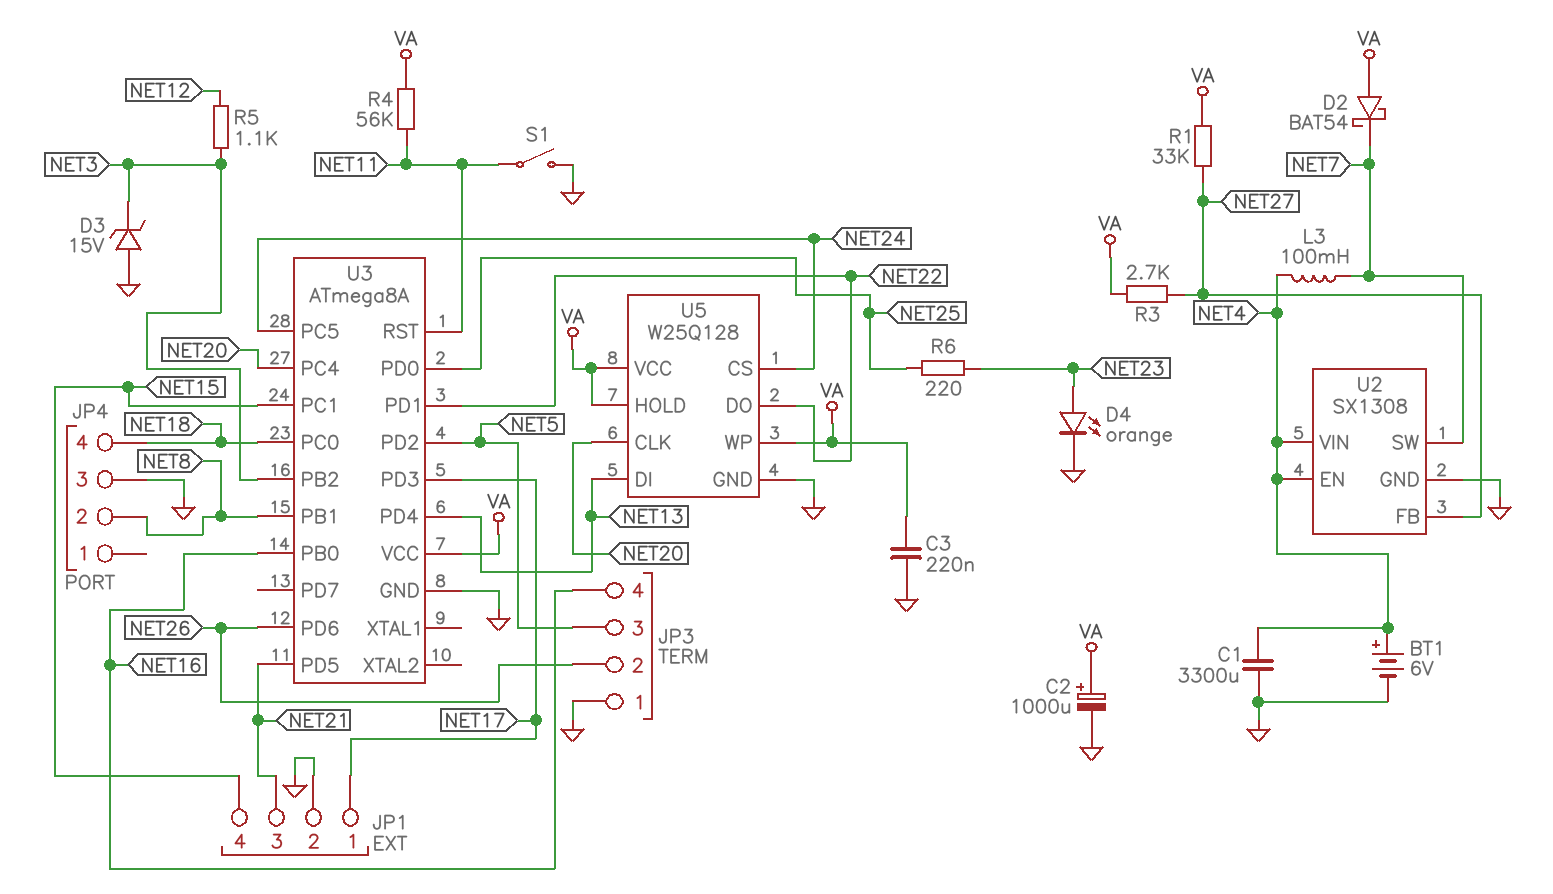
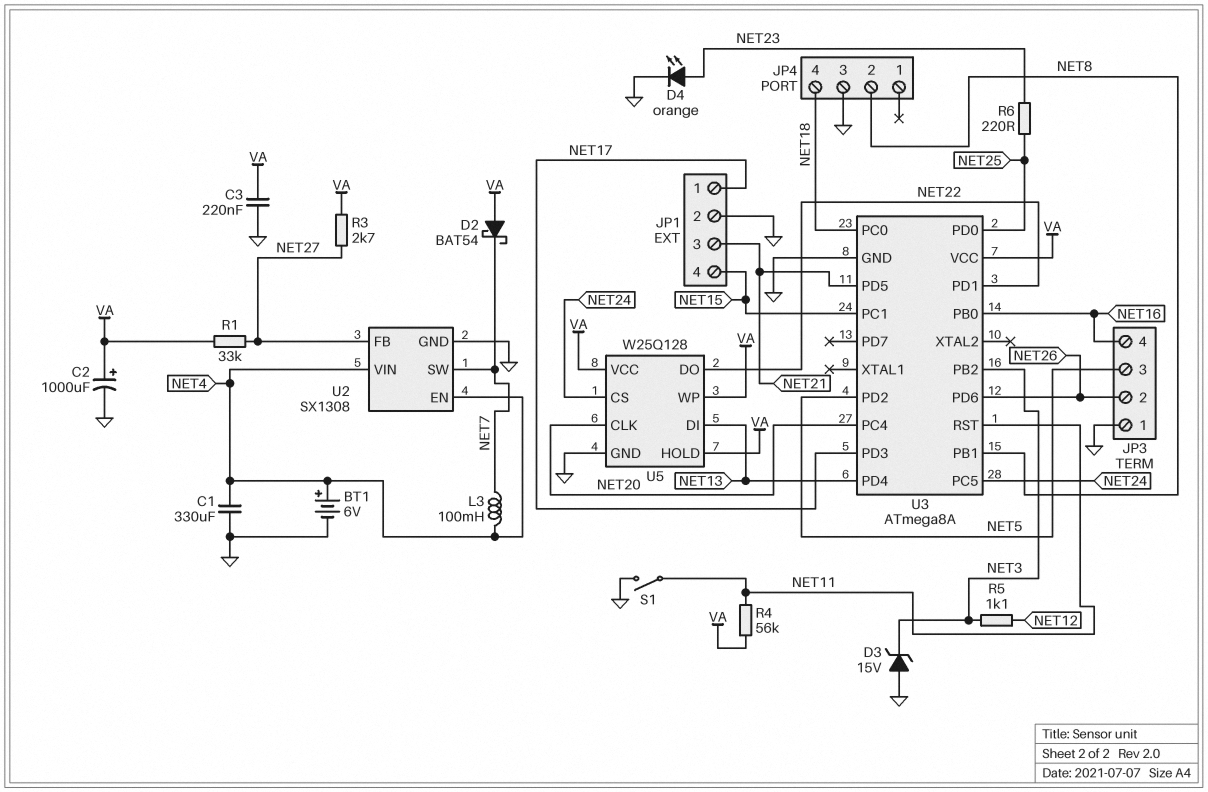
C1: 3300uF (GND, NET4) -> 330uF (GND, NET4)

